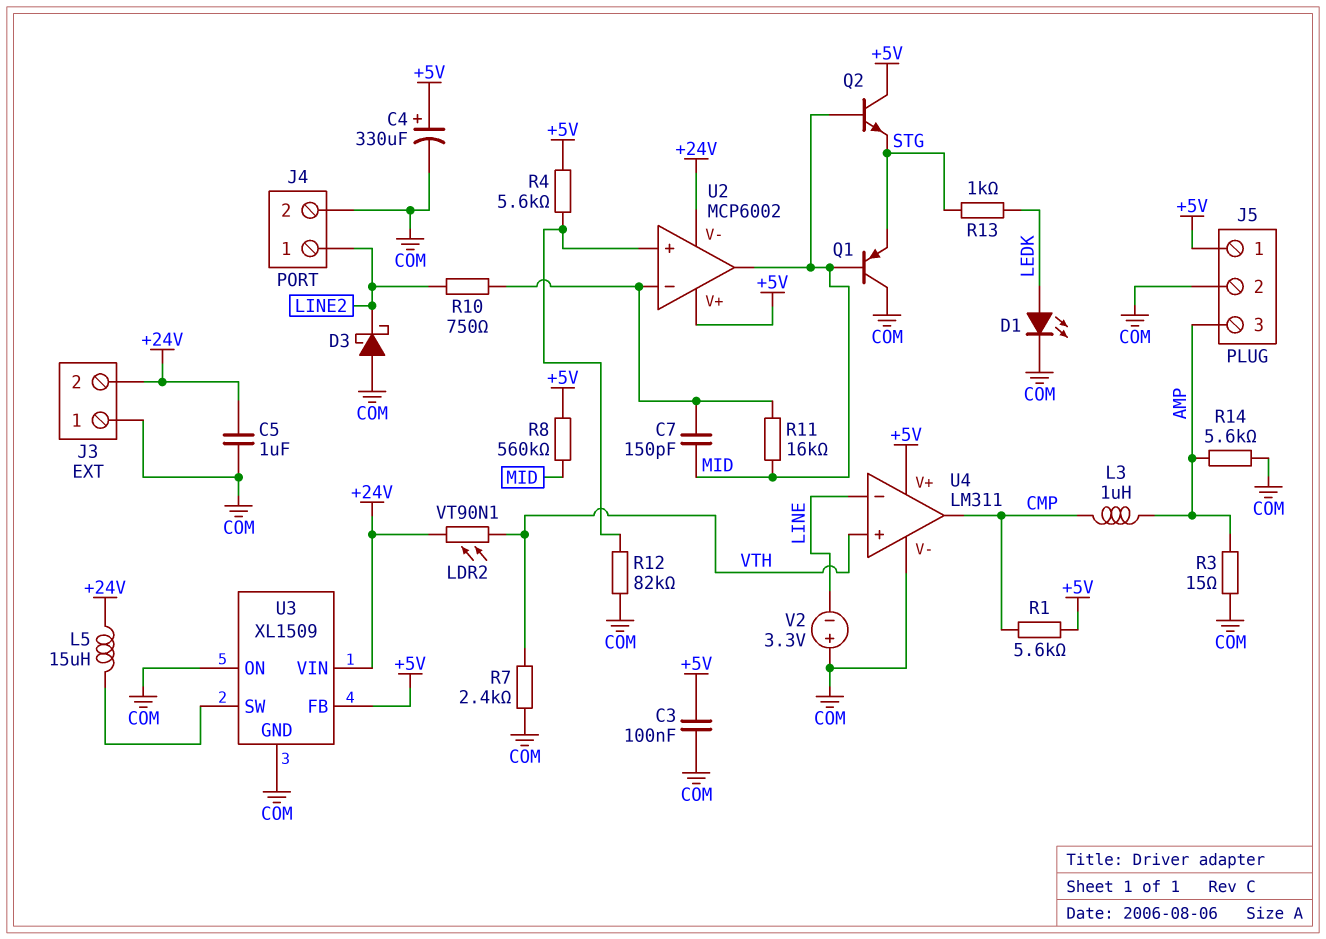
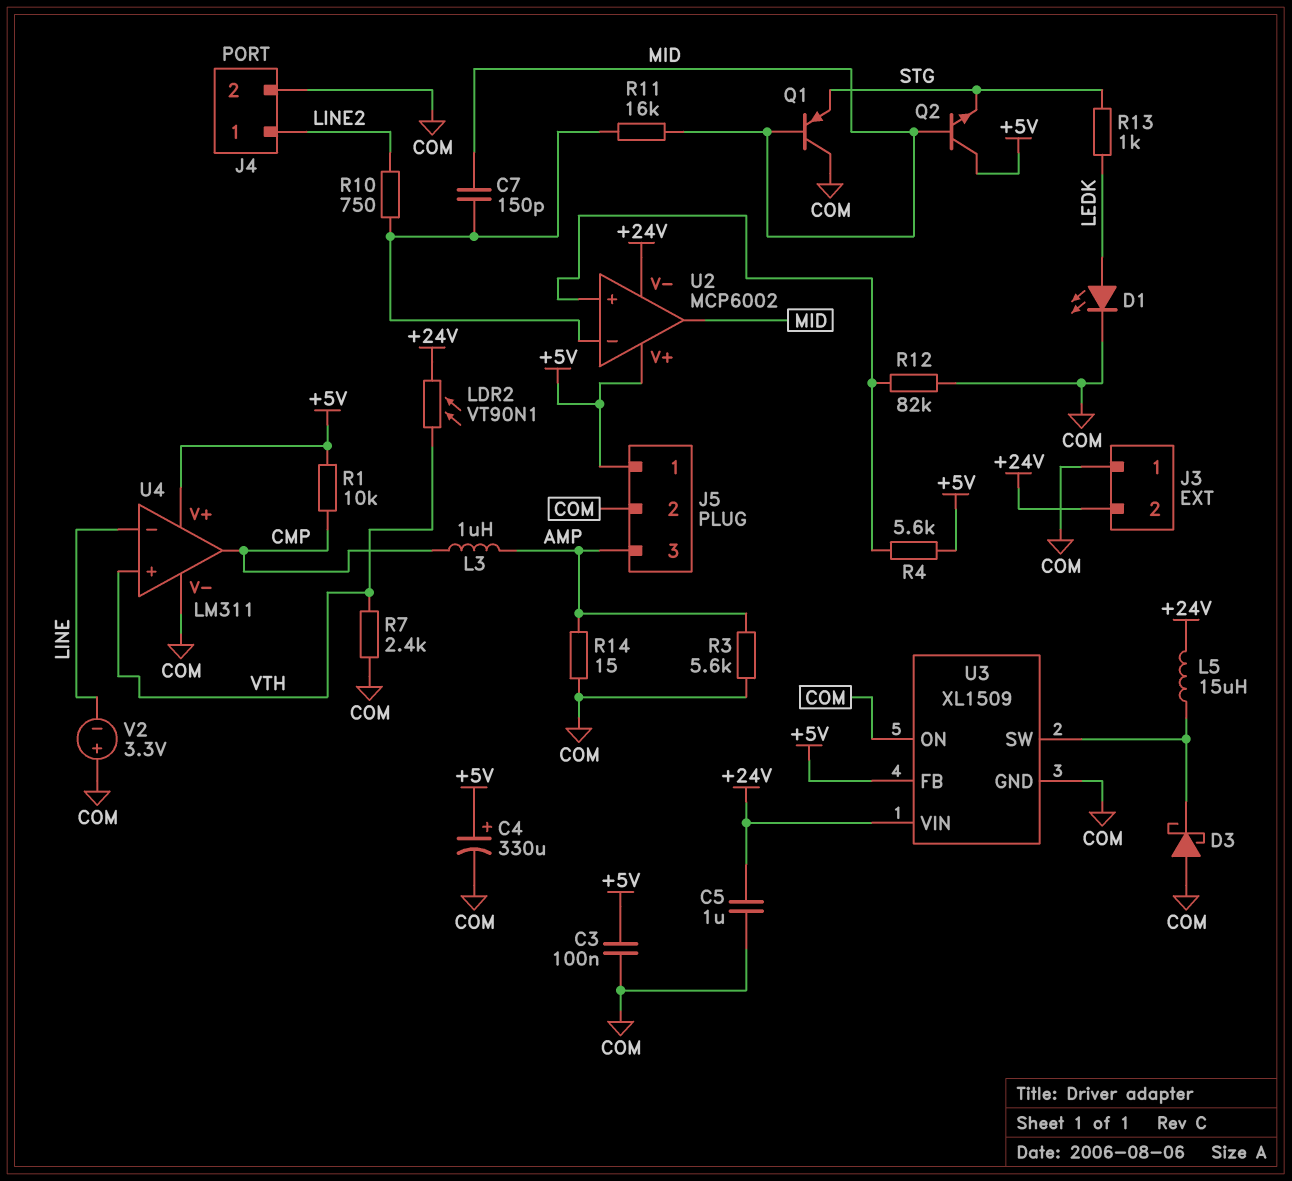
D3: schottky (A COM, K LINE2) -> schottky (A COM, K U3/SW)
R1: 5.6k (+5V, CMP) -> 10k (+5V, CMP)
R3: 15 (AMP, COM) -> 5.6k (AMP, COM)
R8: 560k (+5V, MID) -> none
R14: 5.6k (AMP, COM) -> 15 (AMP, COM)

